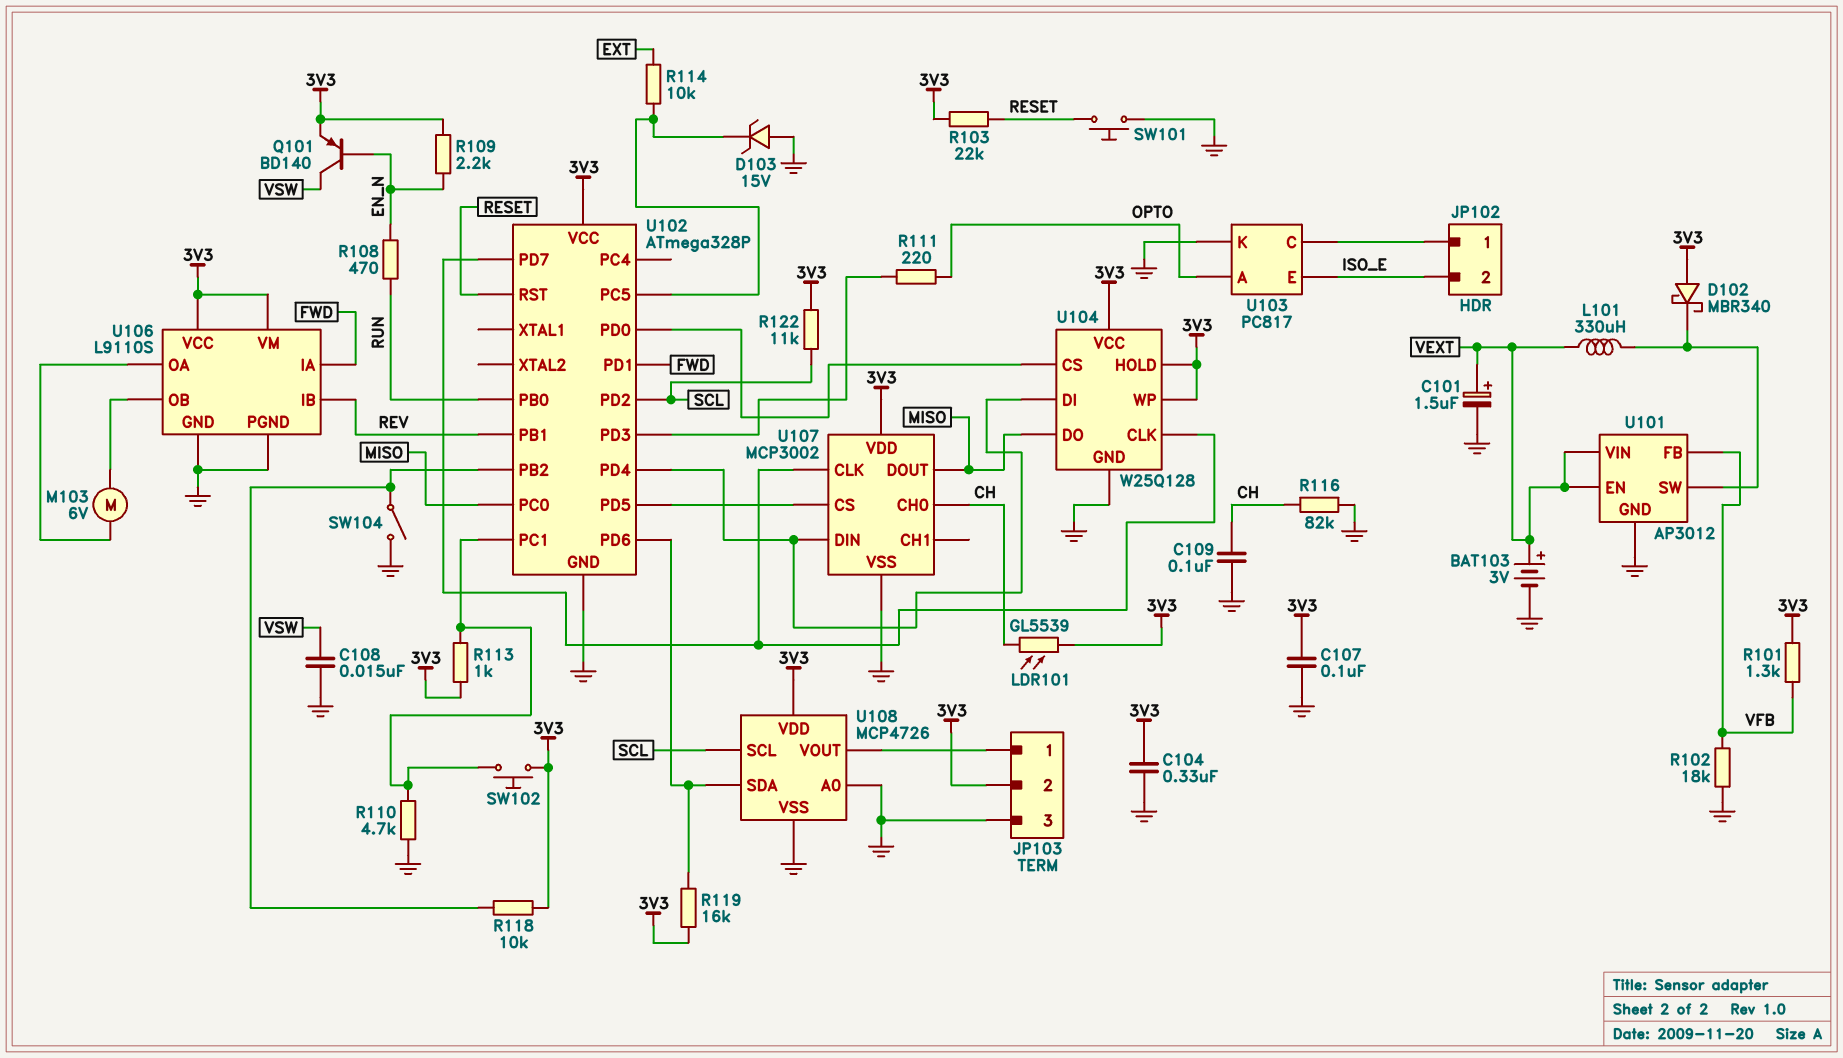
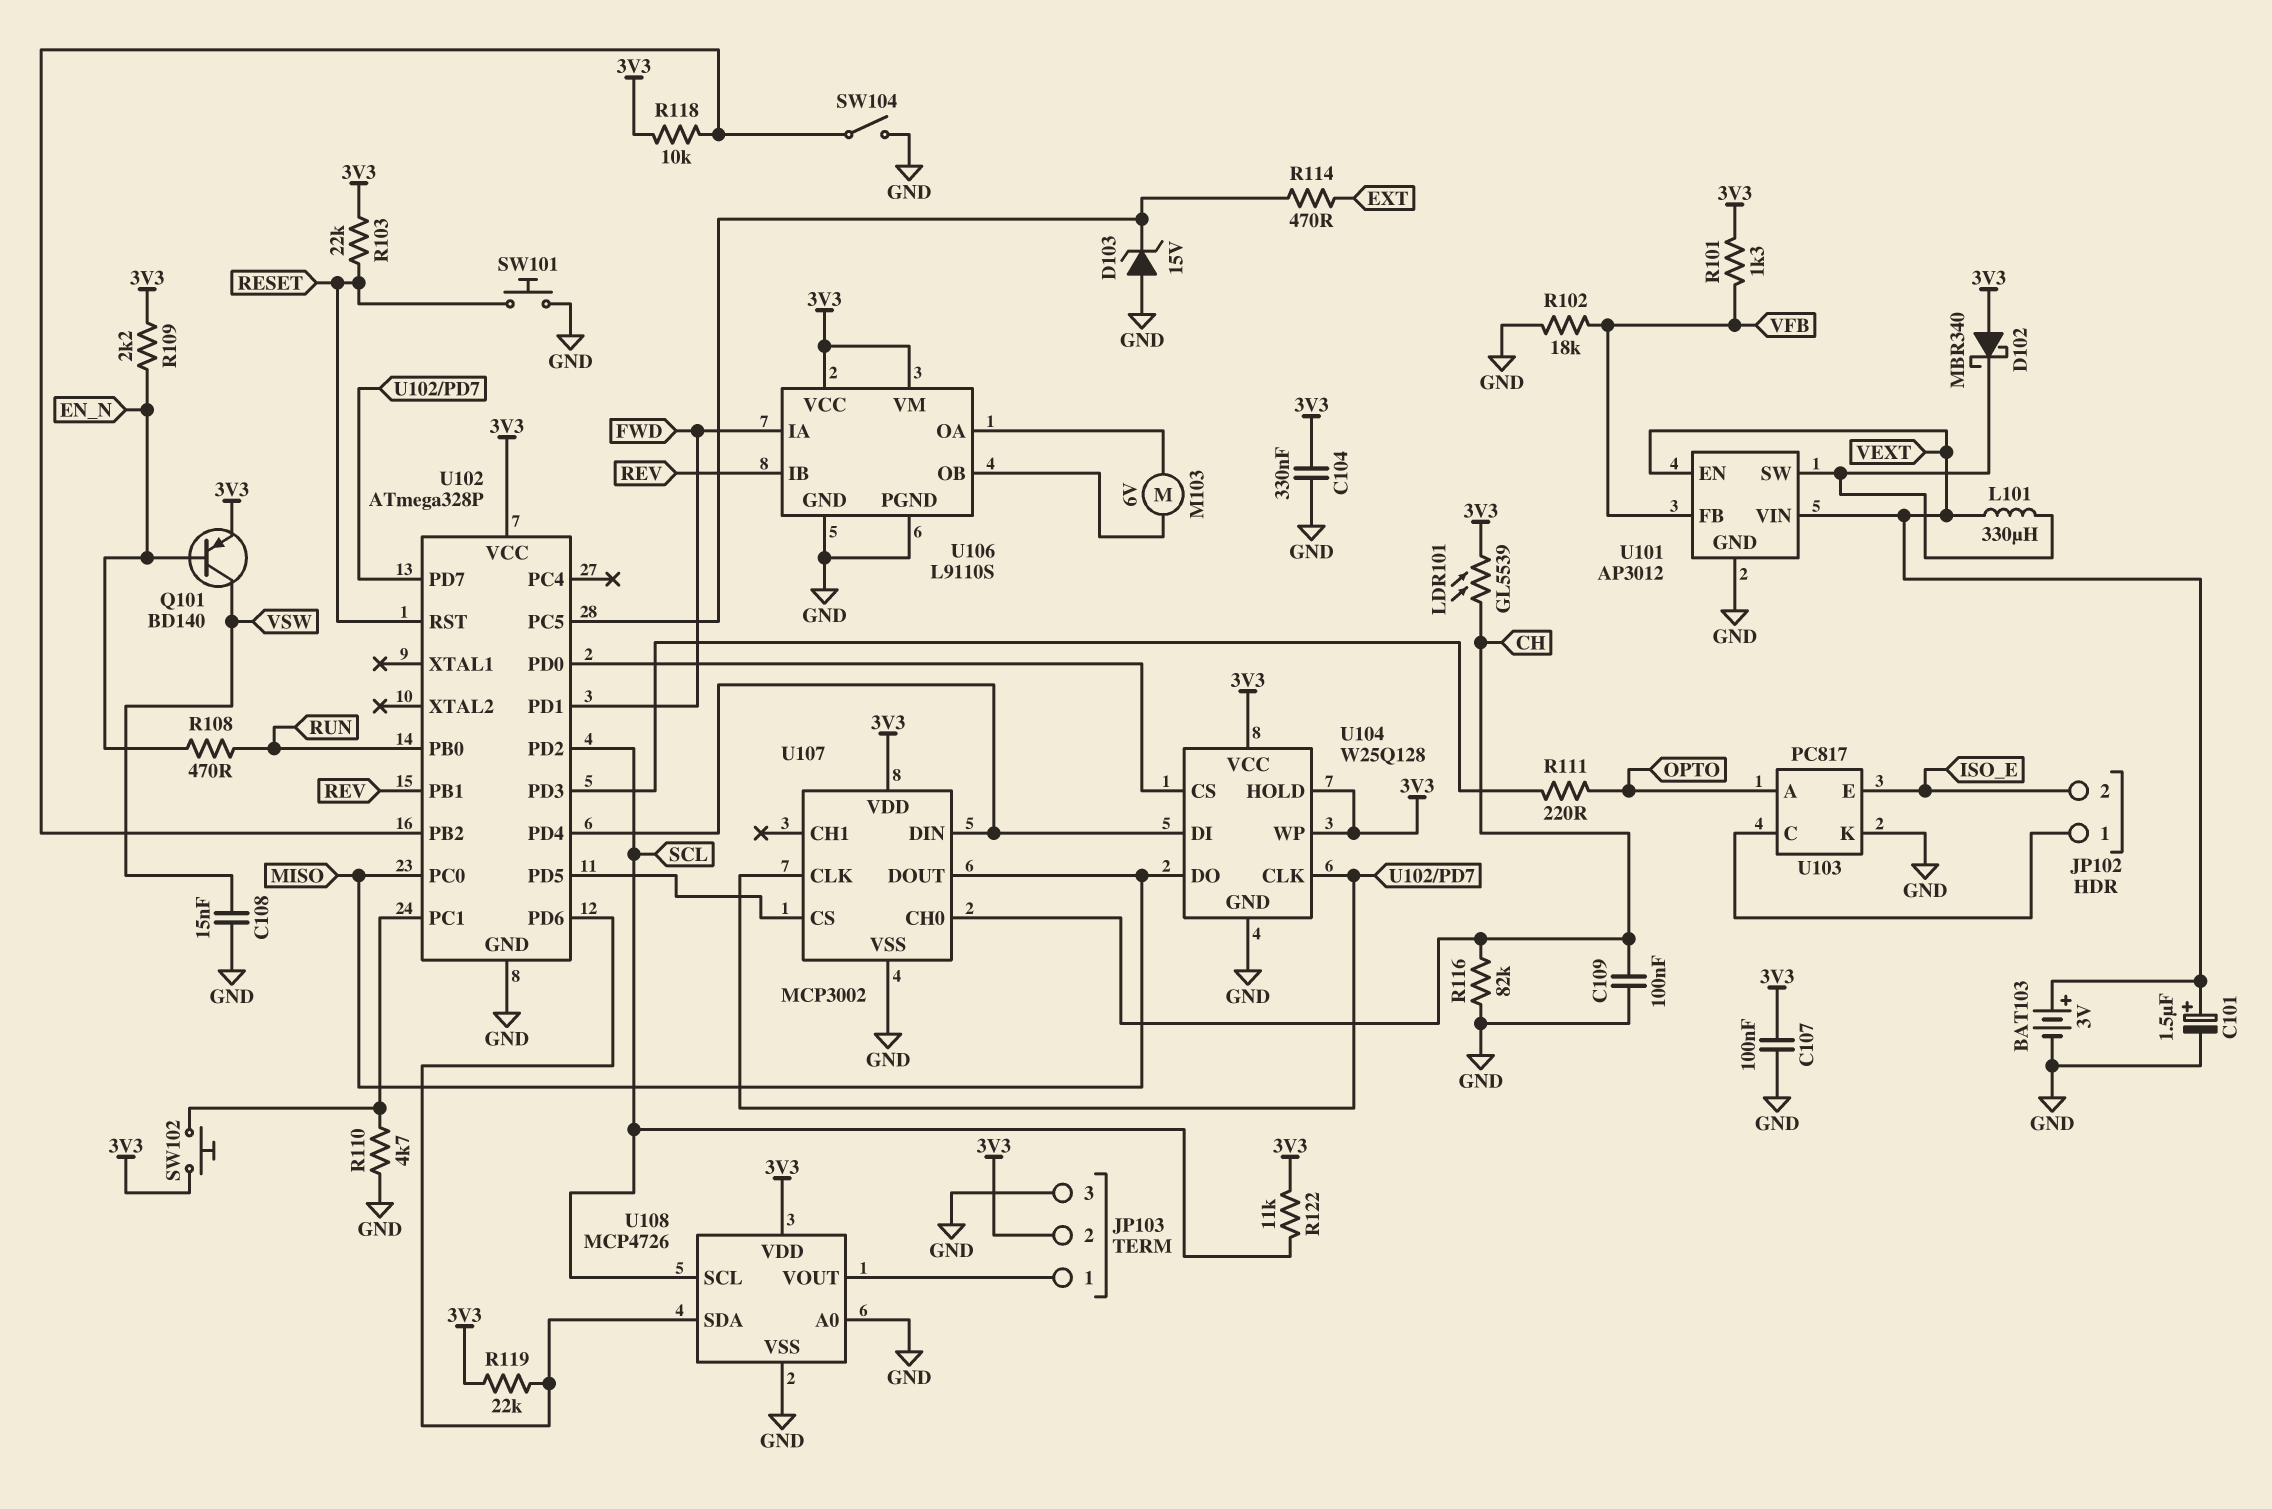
R113: 1k (3V3, U102/PC1) -> none
R114: 10k (EXT, U102/PC5) -> 470 (EXT, U102/PC5)
R119: 16k (3V3, U102/PD6) -> 22k (3V3, U102/PD6)

